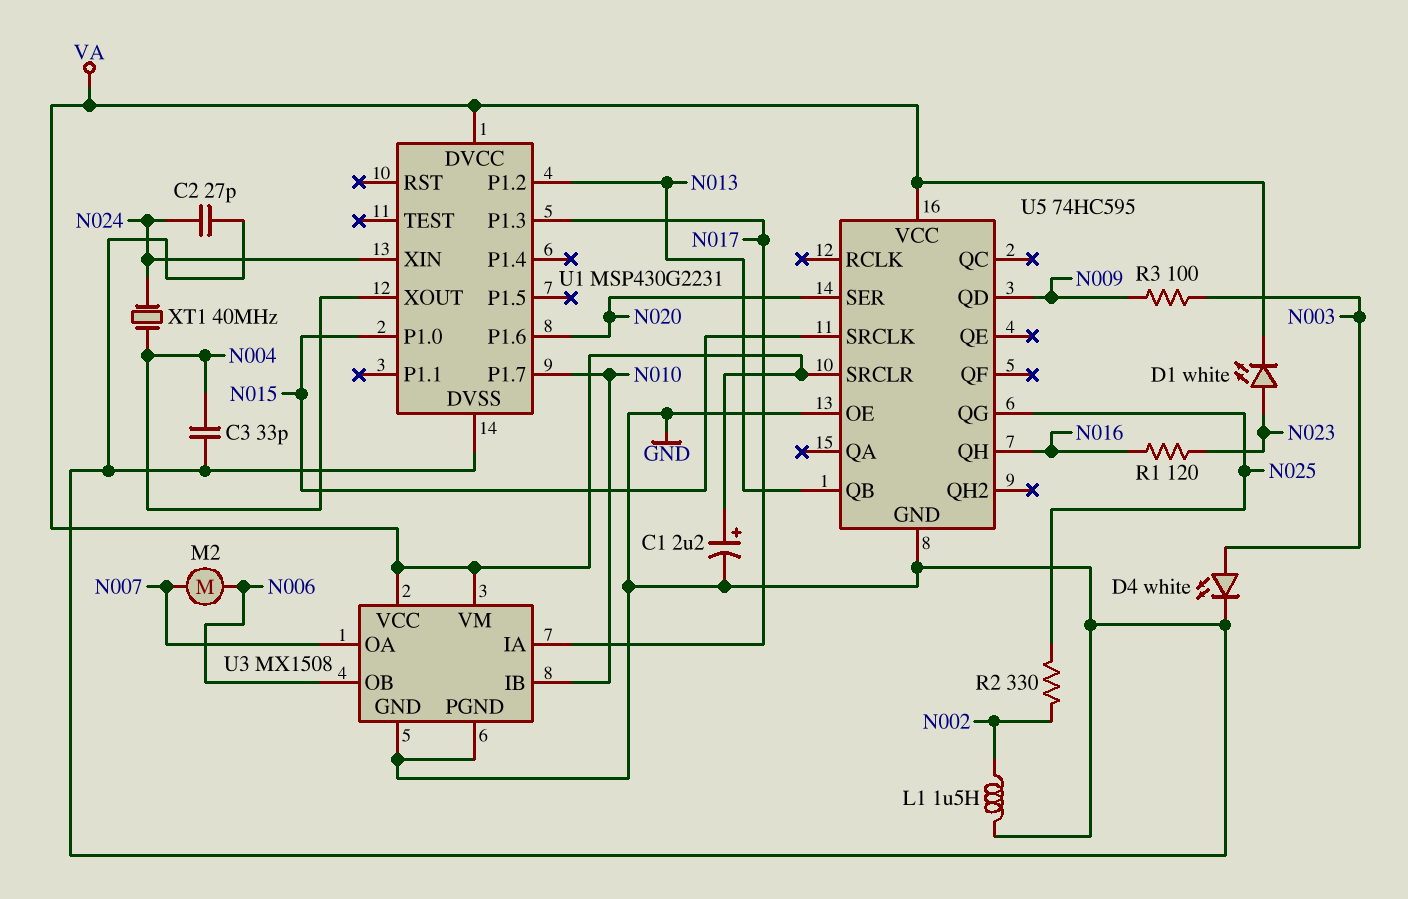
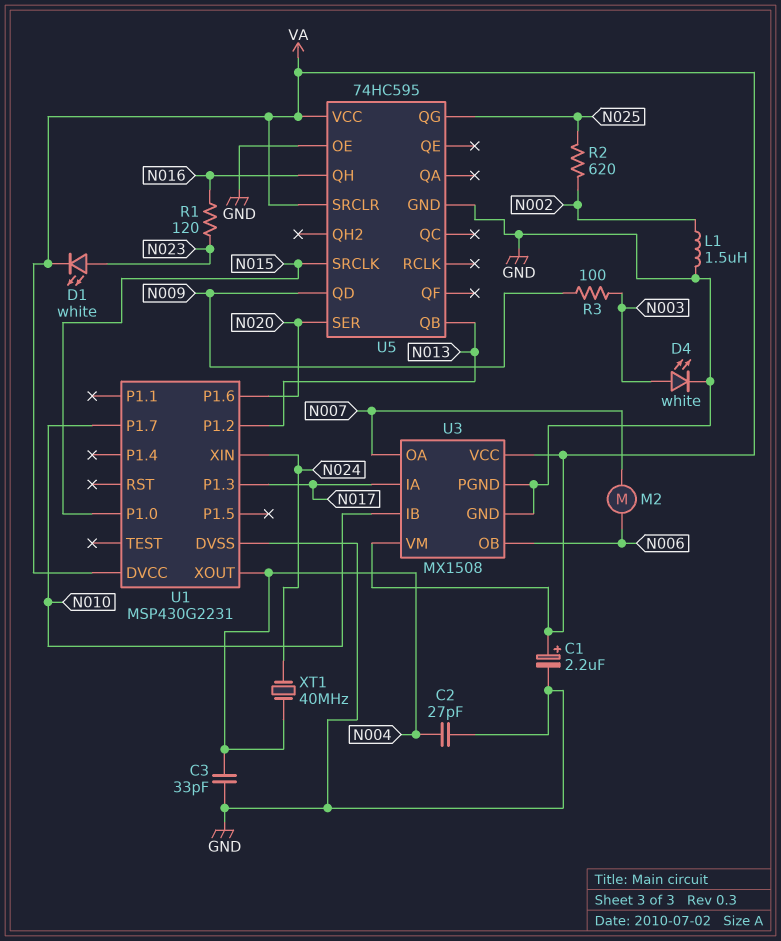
C2: 27pF (GND, N024) -> 27pF (GND, N004)
R2: 330 (N002, N025) -> 620 (N002, N025)

